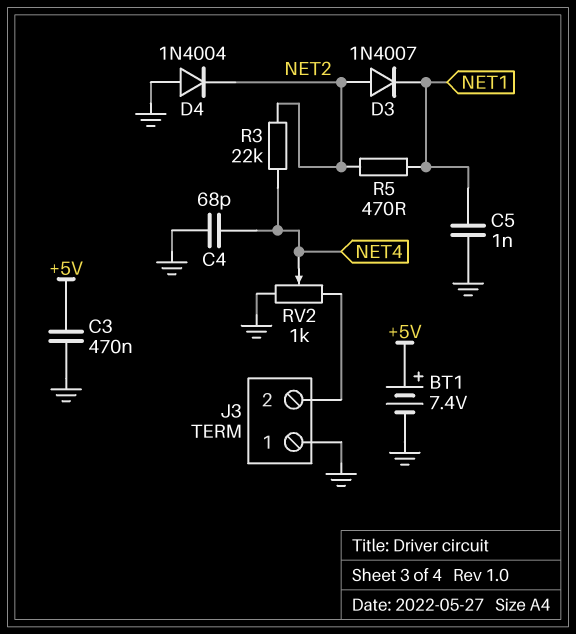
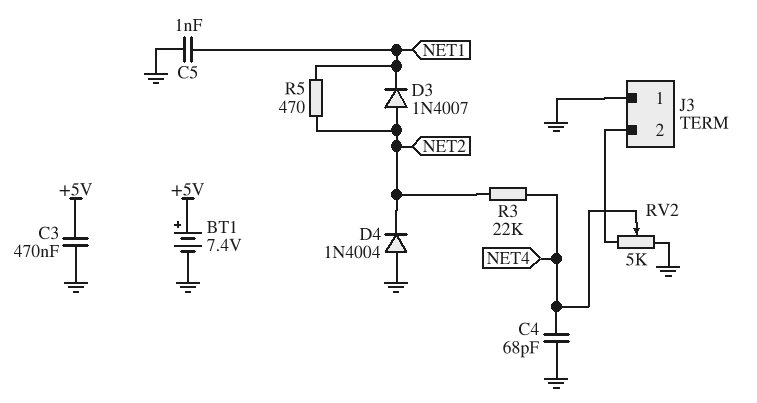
RV2: 1k (GND, J3/2, wiper NET4) -> 5k (GND, J3/2, wiper NET4)

